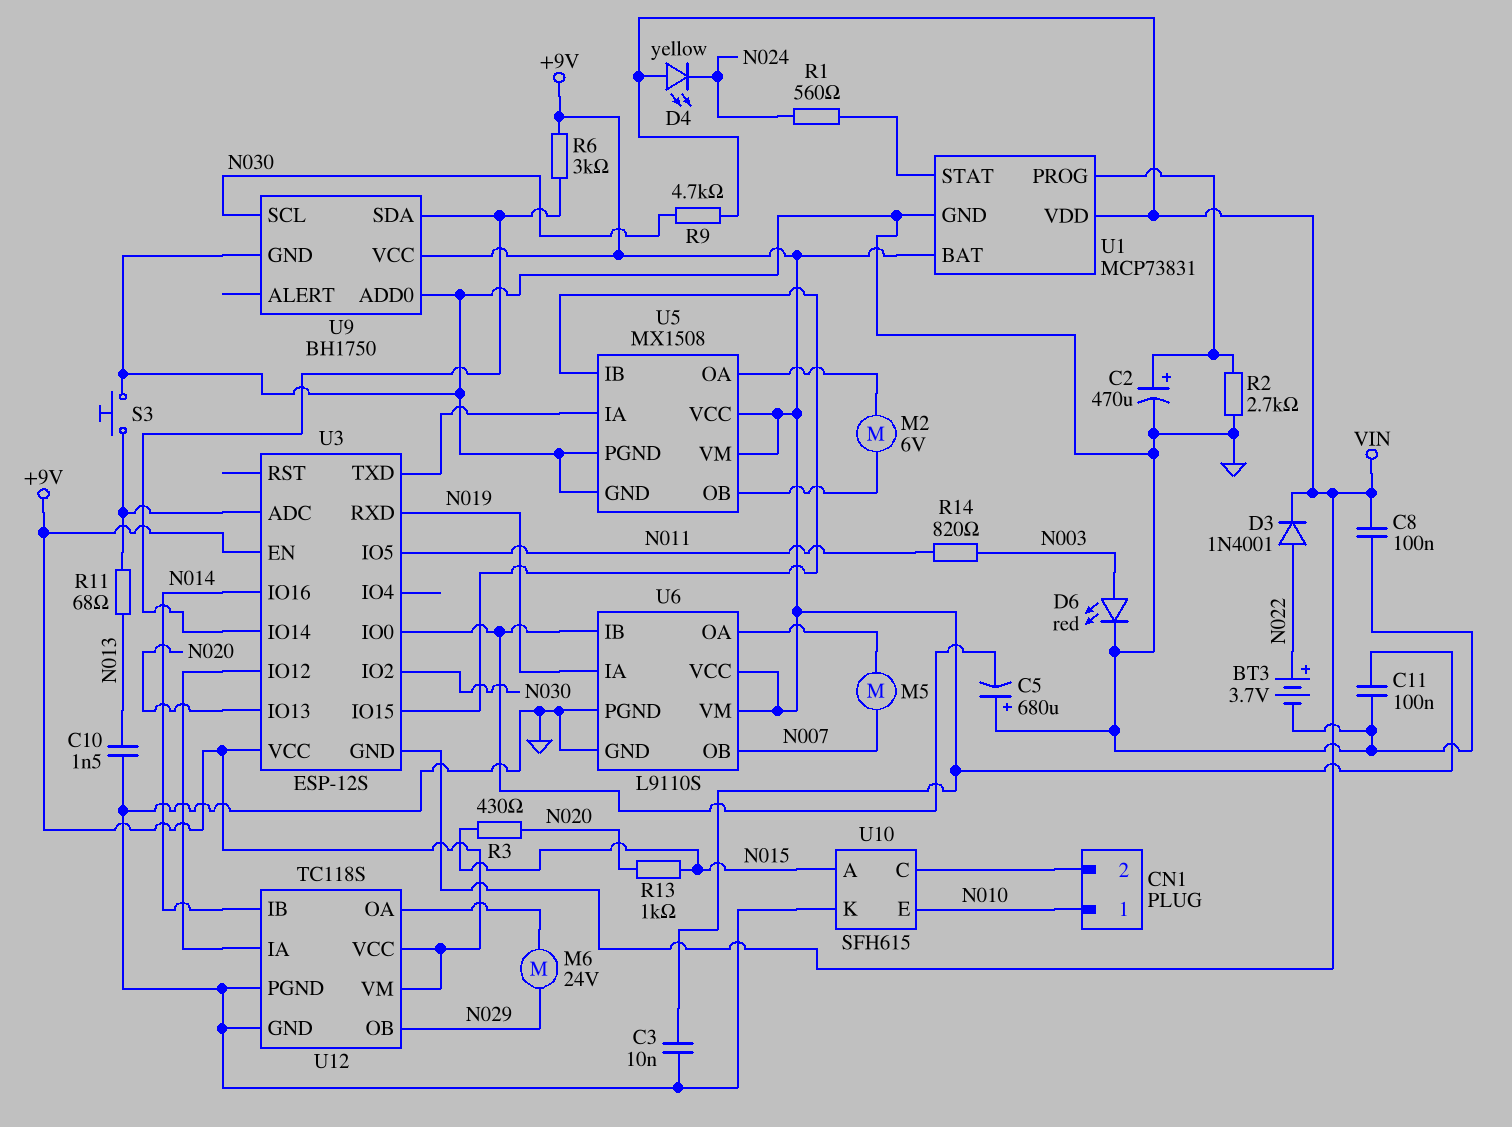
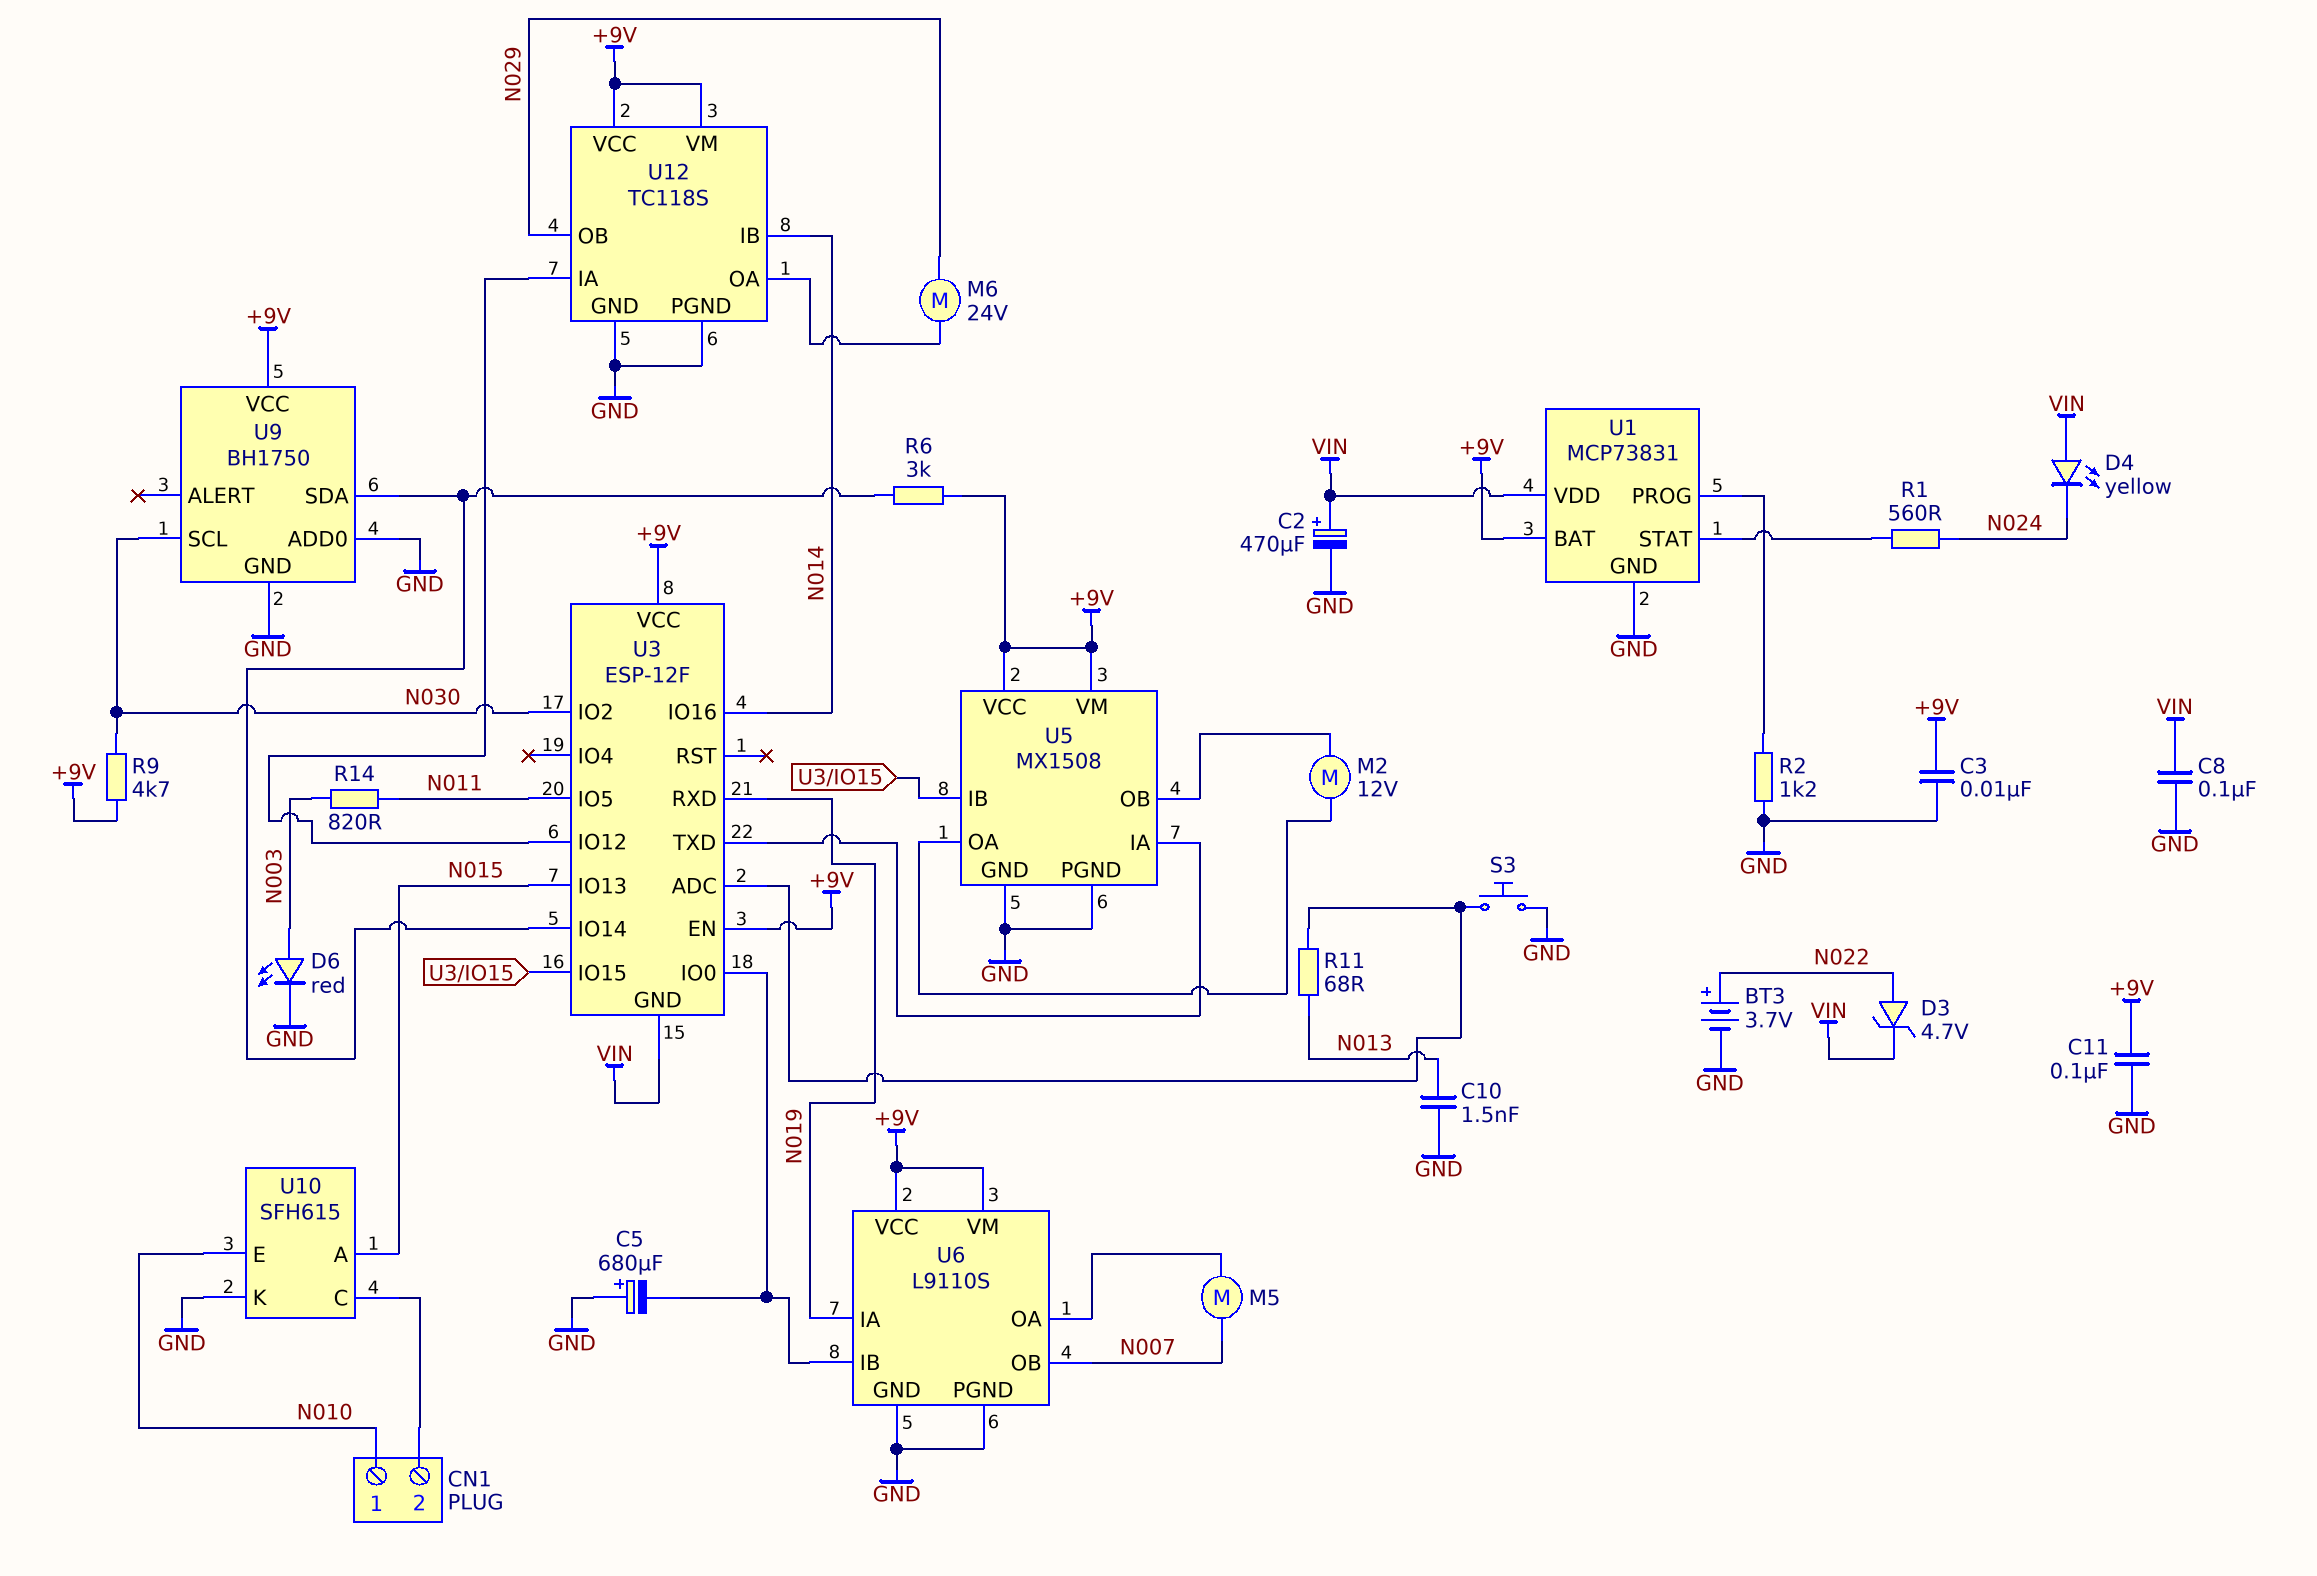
C2: 470uF (plus U1/PROG, minus GND) -> 470uF (plus VIN, minus GND)
D3: diode 1N4001 (A N022, K VIN) -> zener 4.7V (A N022, K VIN)
M2: motor 6V (U5/OA, U5/OB) -> motor 12V (U5/OA, U5/OB)
R2: 2.7k (GND, U1/PROG) -> 1.2k (GND, U1/PROG)
R3: 430 (N015, N020) -> none
R9: 4.7k (N030, VIN) -> 4.7k (+9V, N030)
R13: 1k (N015, N020) -> none
U3: ESP-12S -> ESP-12F
U3 pin IO13: N020 -> N015

